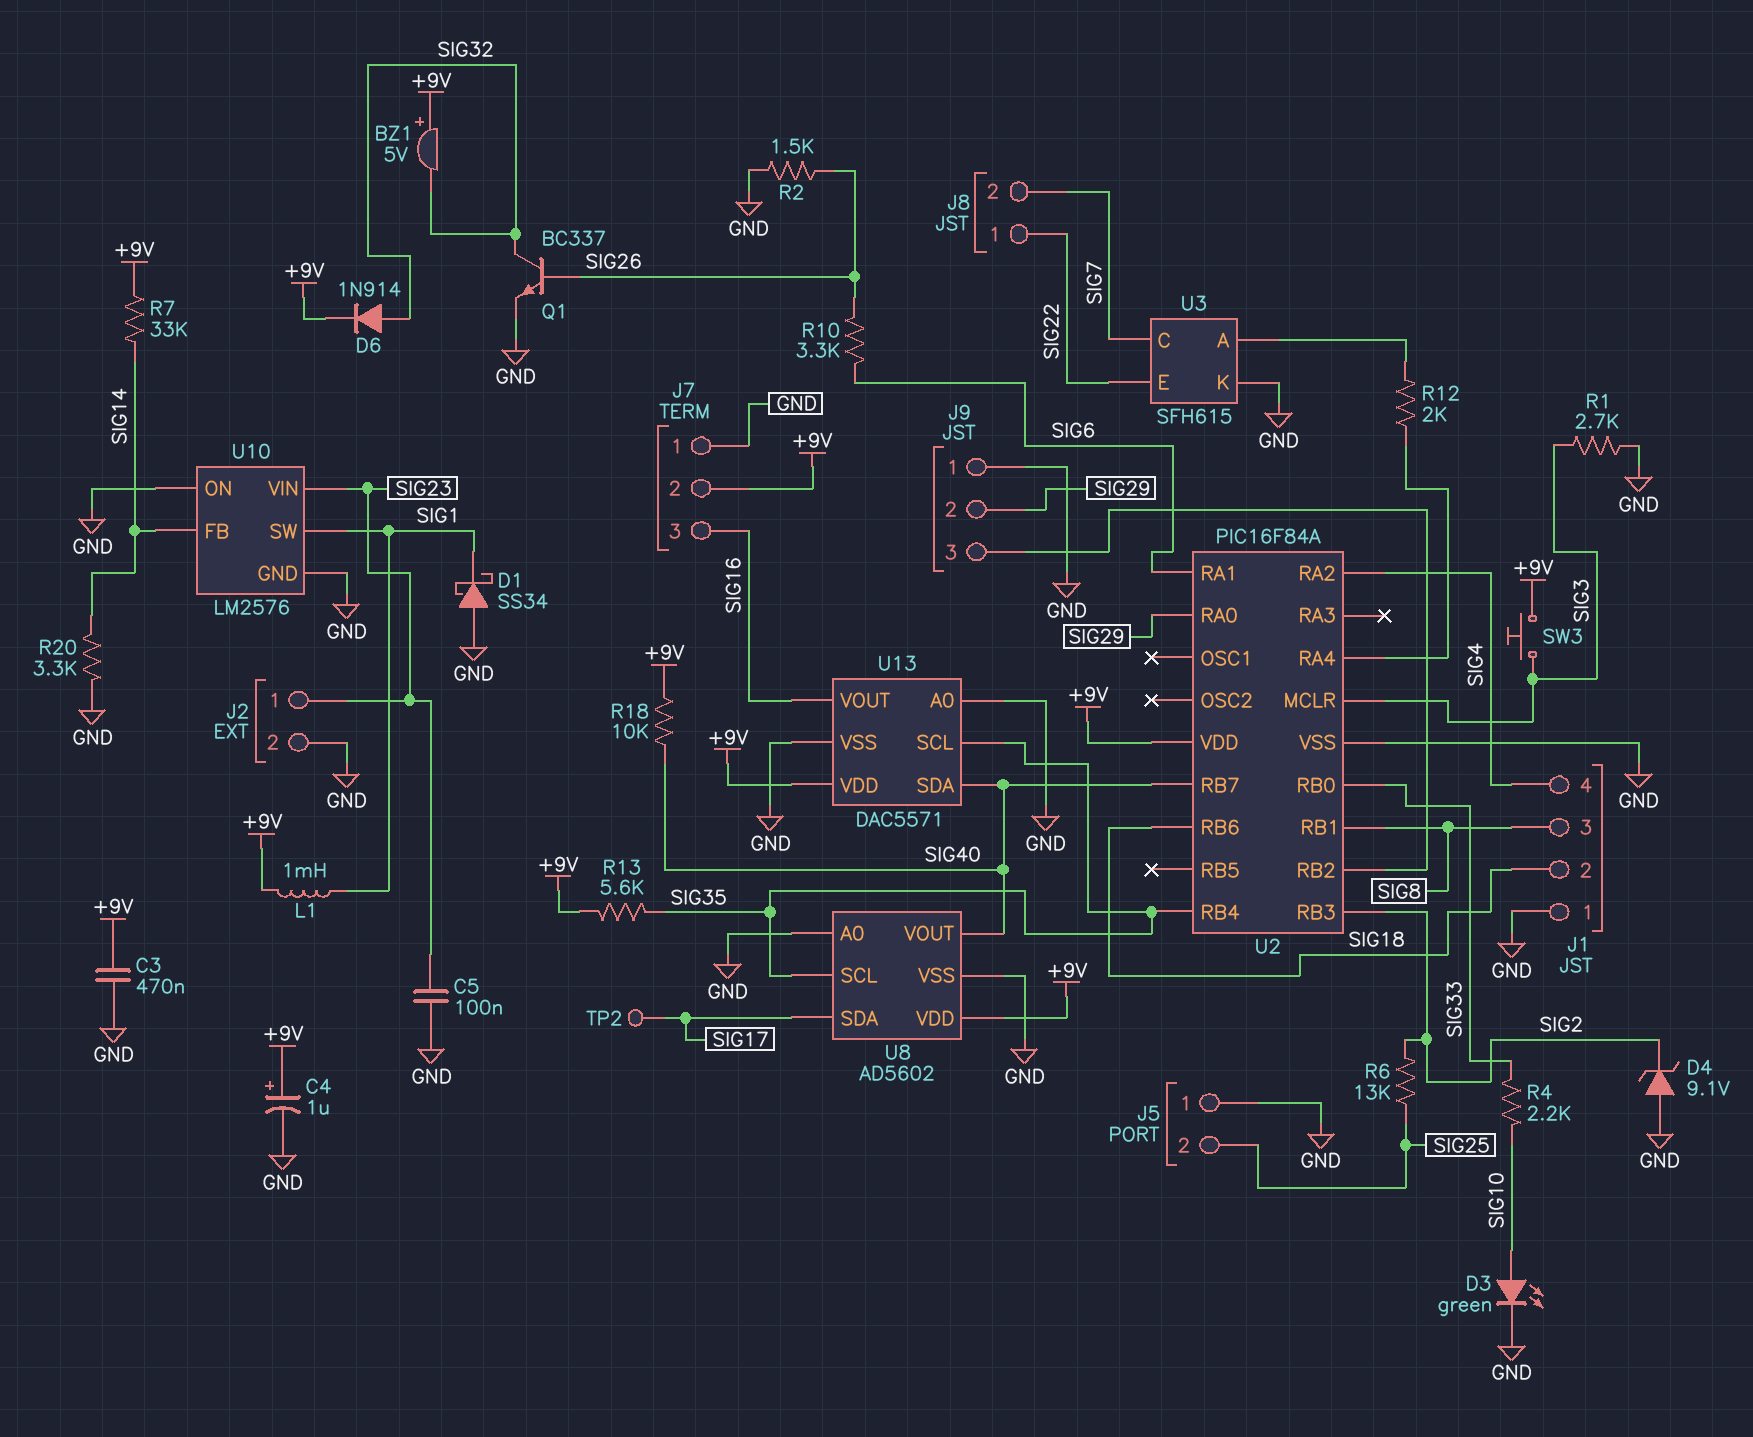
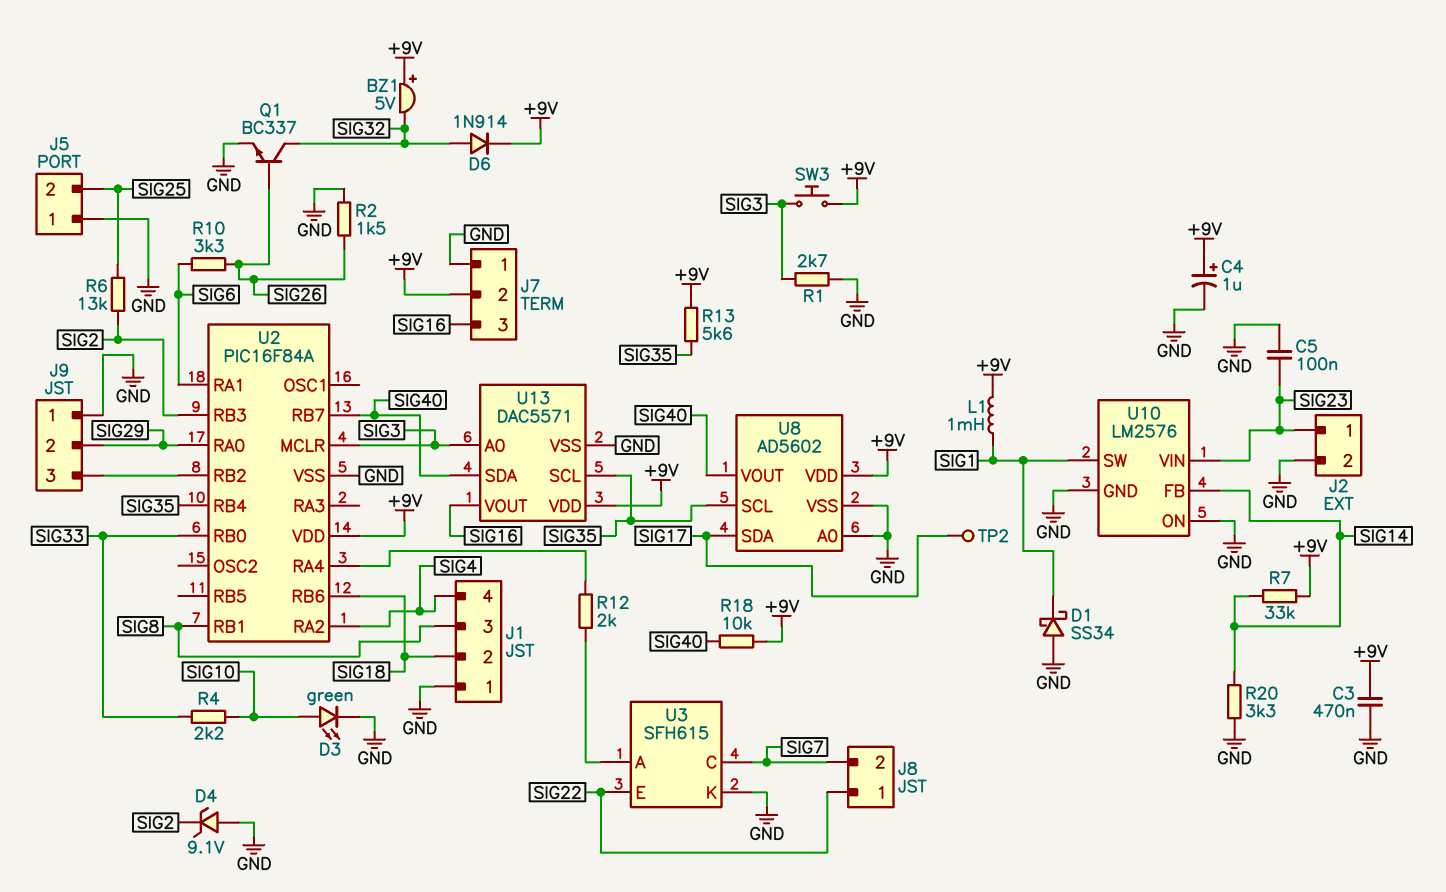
U13 pin A0: GND -> SIG3

